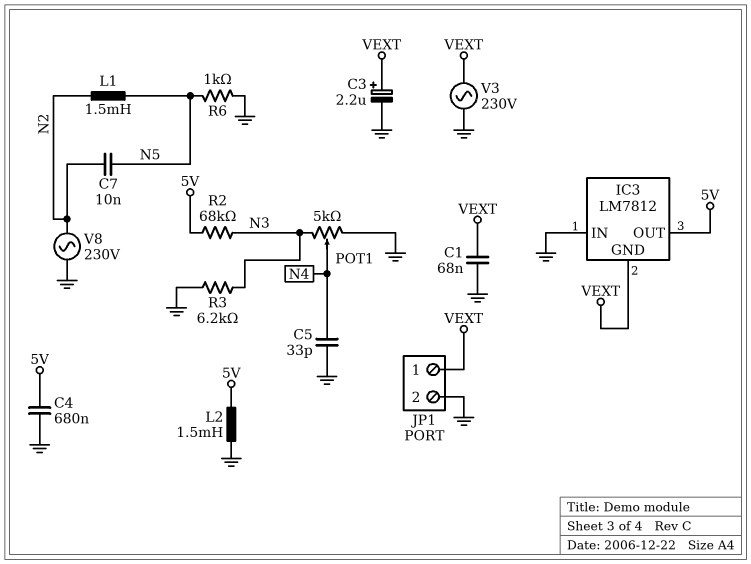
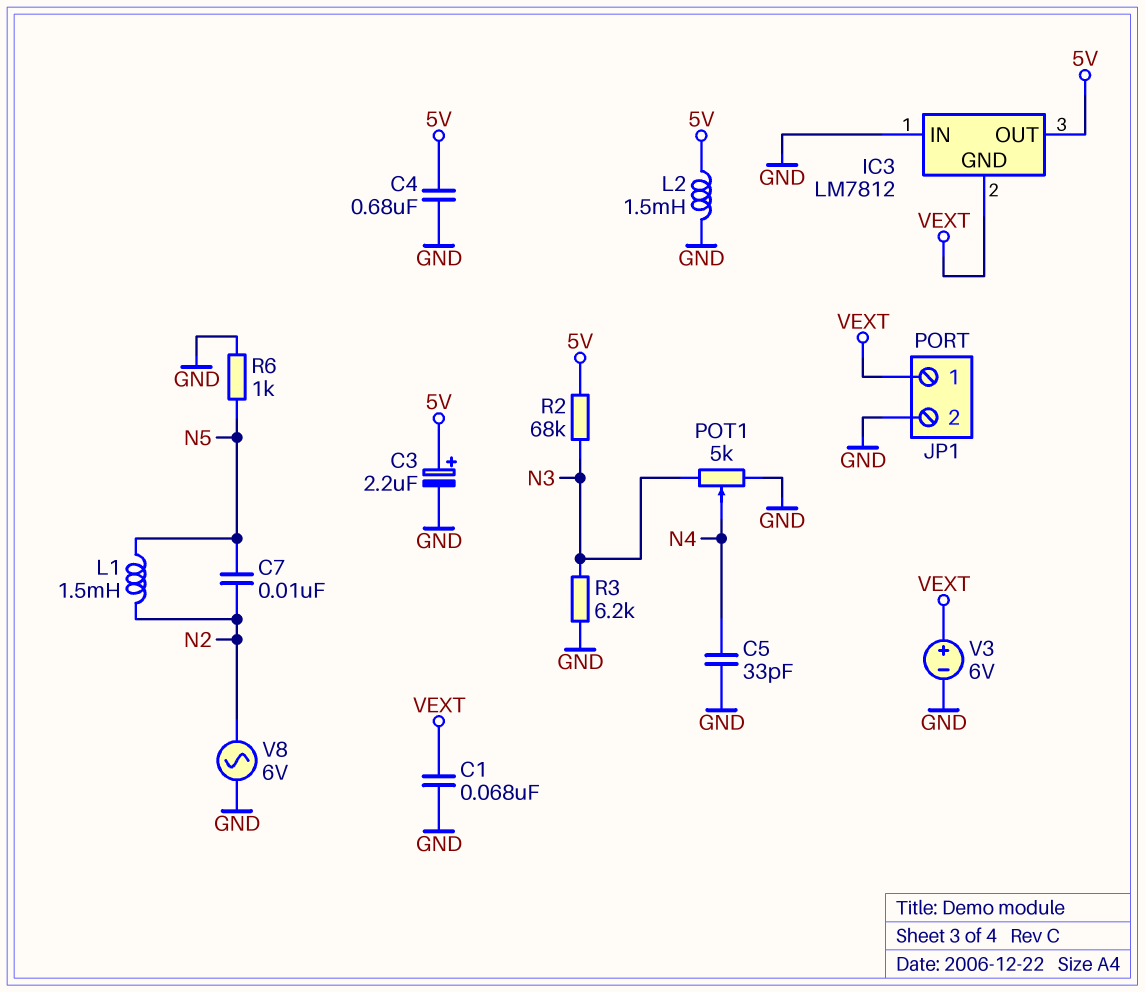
C3: 2.2uF (plus VEXT, minus GND) -> 2.2uF (plus 5V, minus GND)
V3: AC 230V (GND, VEXT) -> 6V (plus VEXT, minus GND)
V8: AC 230V (GND, N2) -> AC 6V (GND, N2)

